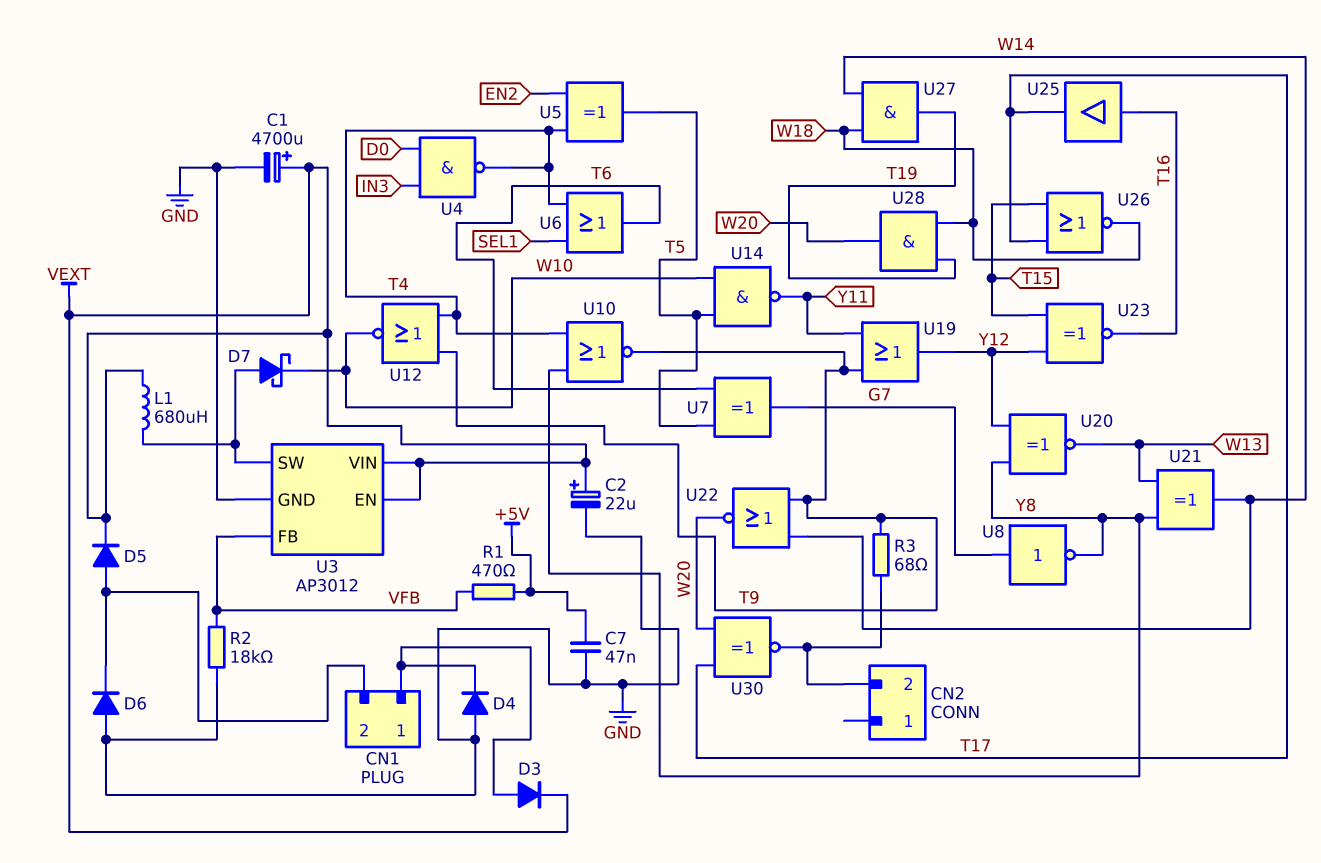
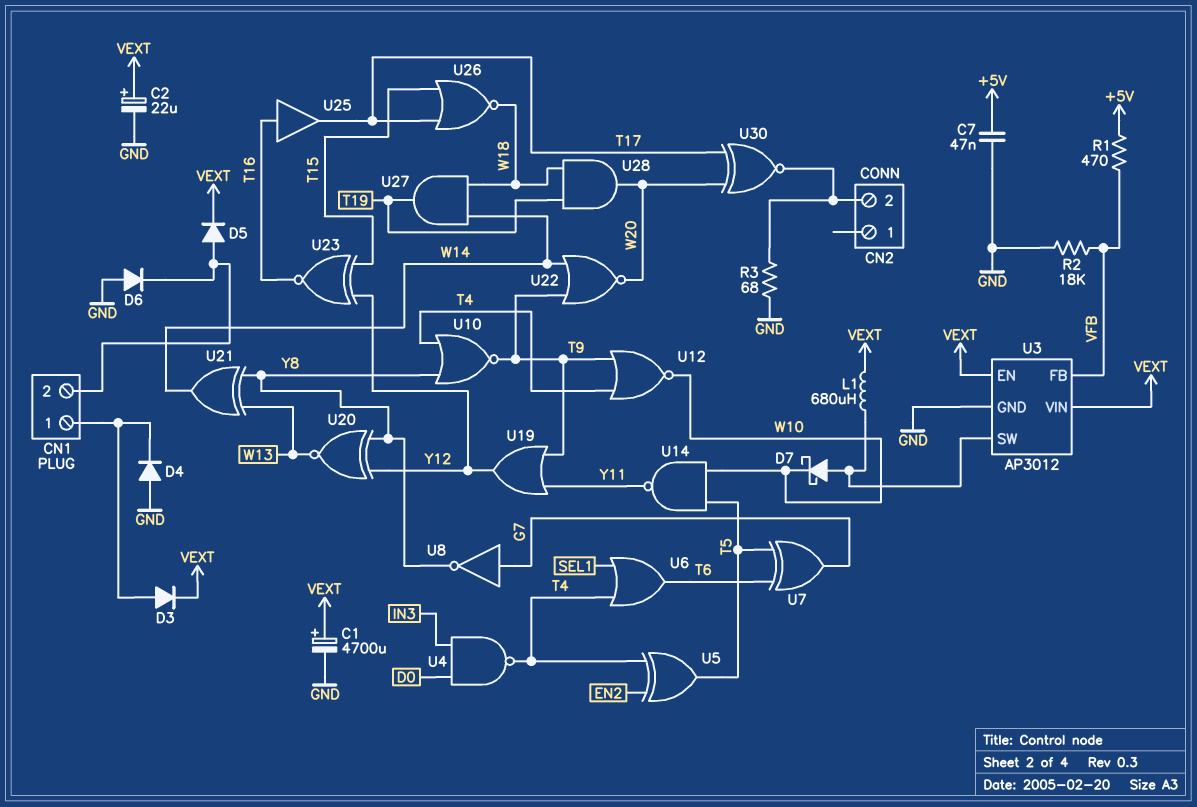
R3: 68 (CN2/2, T9) -> 68 (CN2/2, GND)

